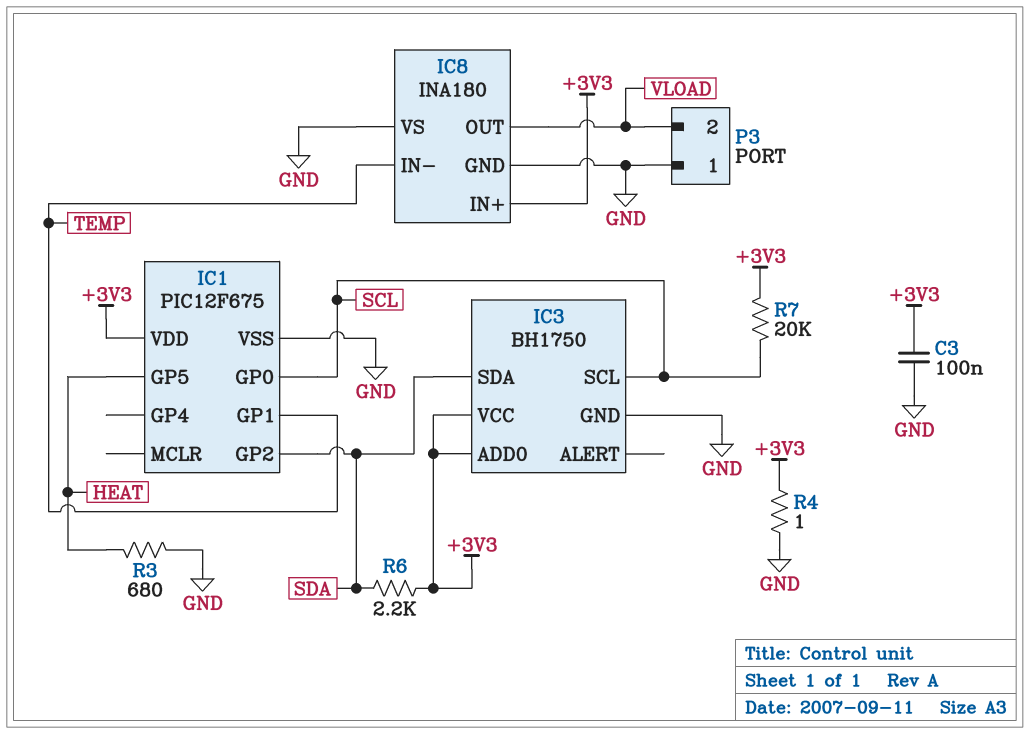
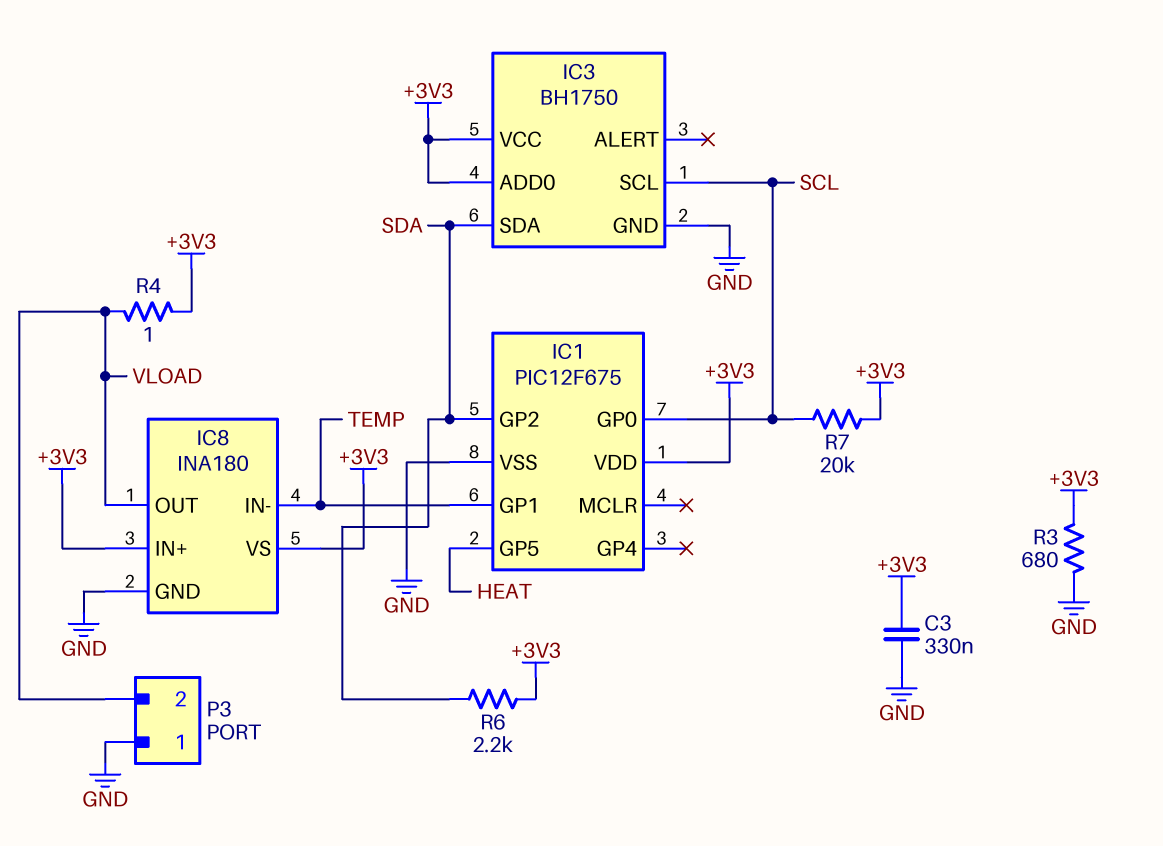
C3: 100nF (+3V3, GND) -> 330nF (+3V3, GND)
IC8 pin VS: GND -> +3V3
R3: 680 (GND, HEAT) -> 680 (+3V3, GND)
R4: 1 (+3V3, GND) -> 1 (+3V3, VLOAD)

